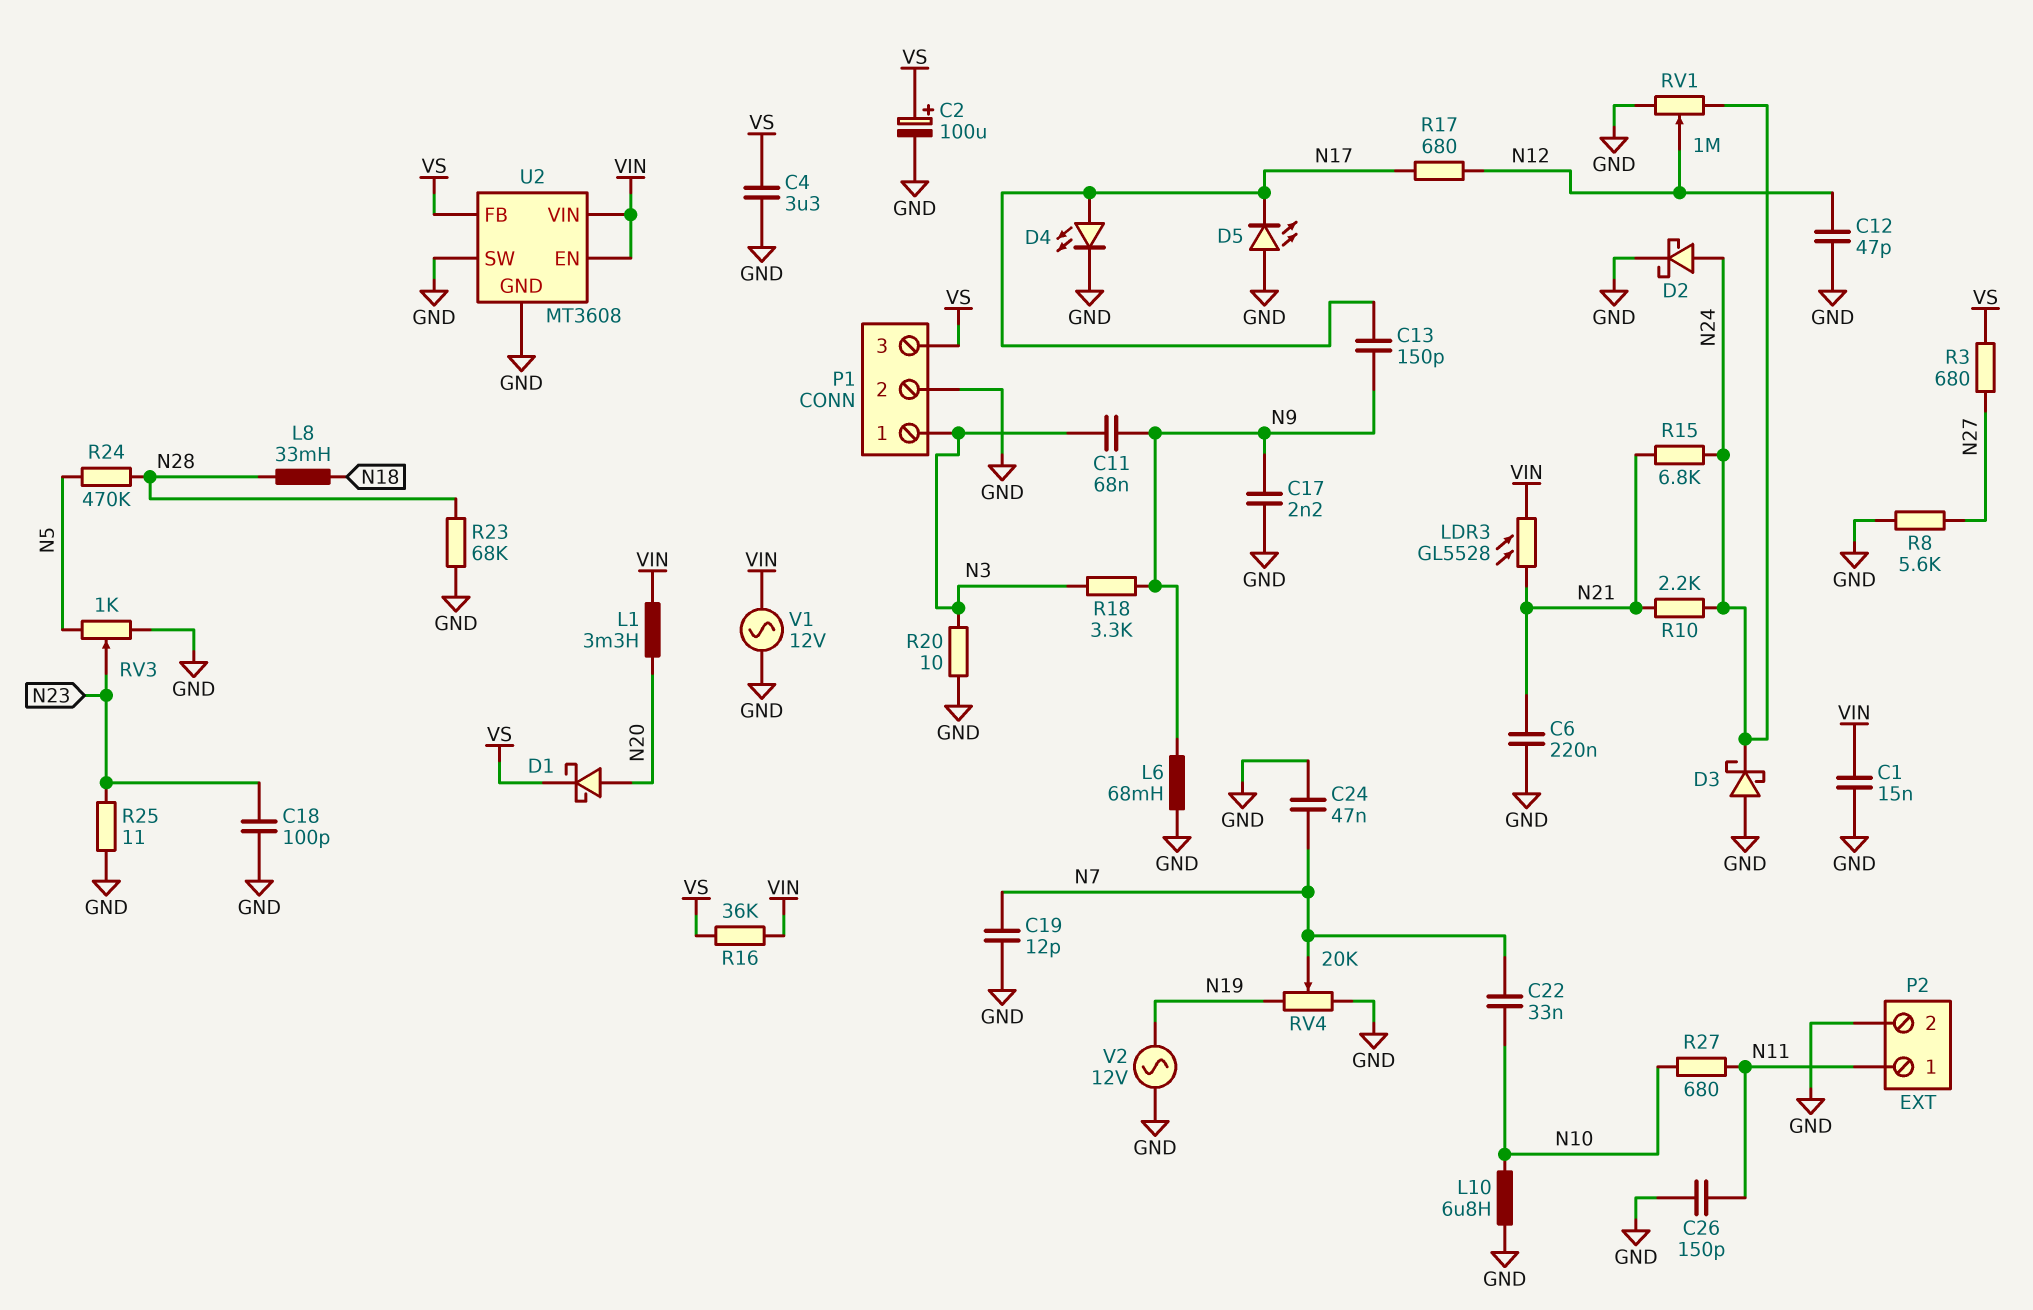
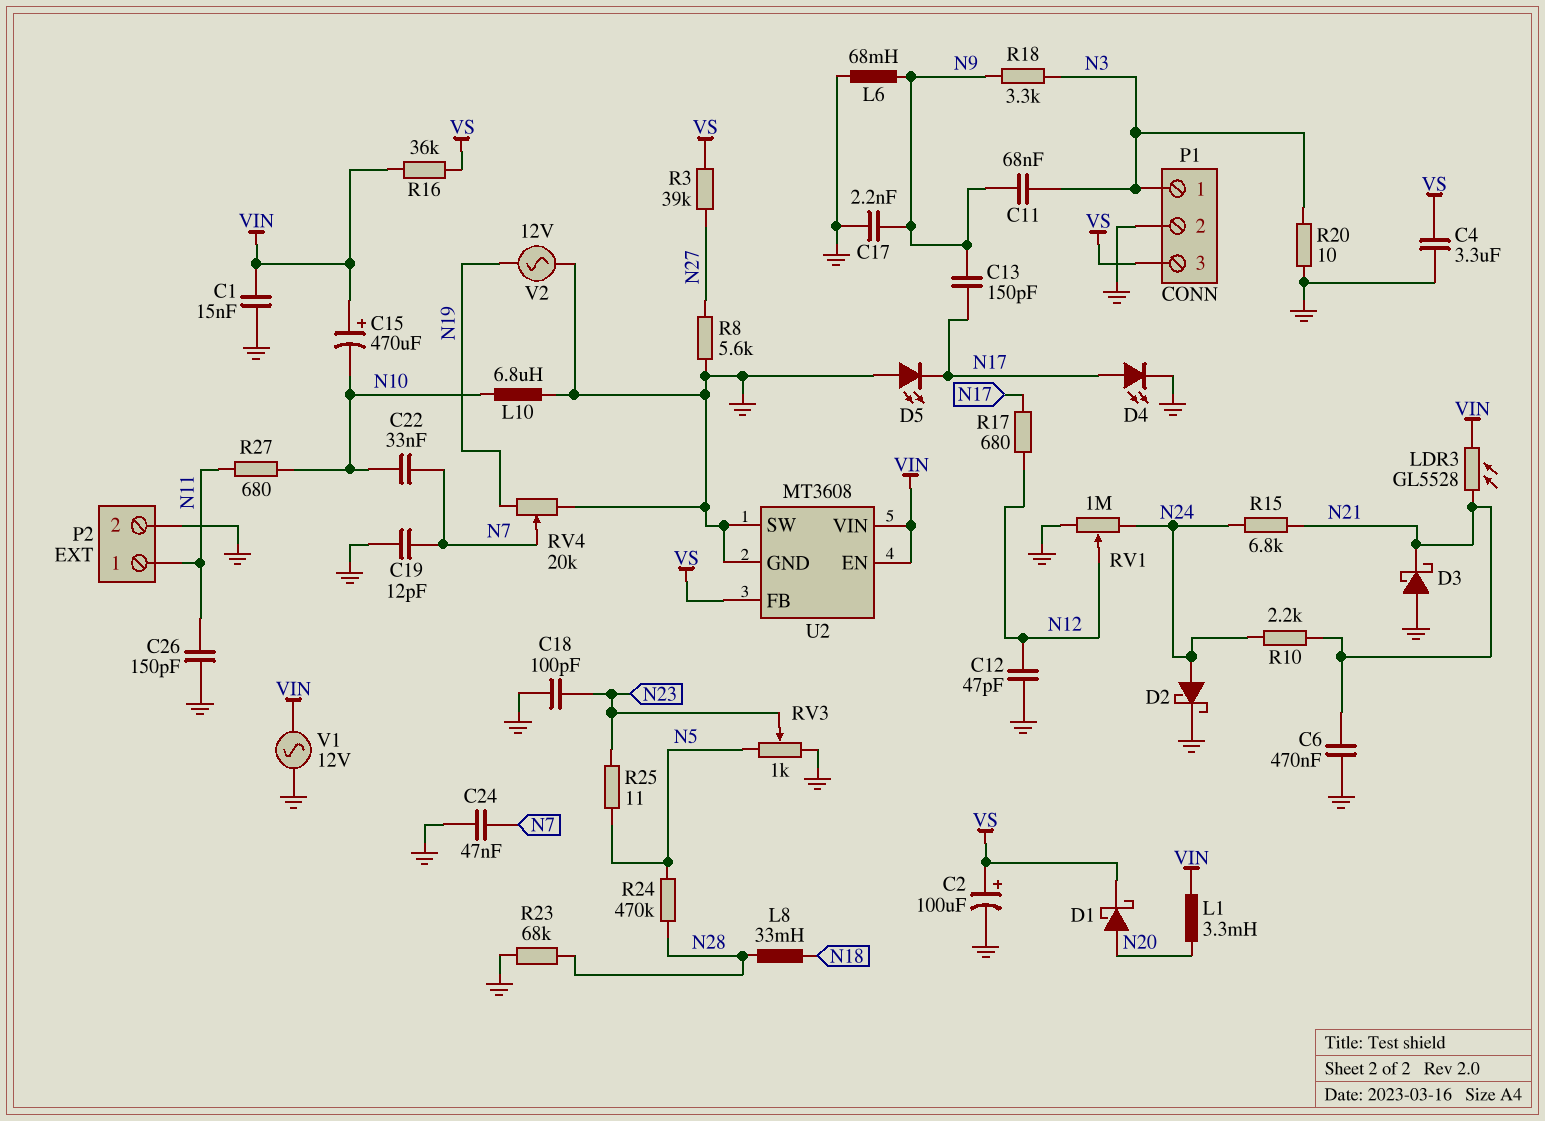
C6: 220nF (GND, N21) -> 470nF (GND, N21)
C15: none -> 470uF (plus VIN, minus N10)
D3: schottky (A GND, K N24) -> schottky (A GND, K N21)
R3: 680 (N27, VS) -> 39k (N27, VS)
R25: 11 (GND, N23) -> 11 (N5, N23)

